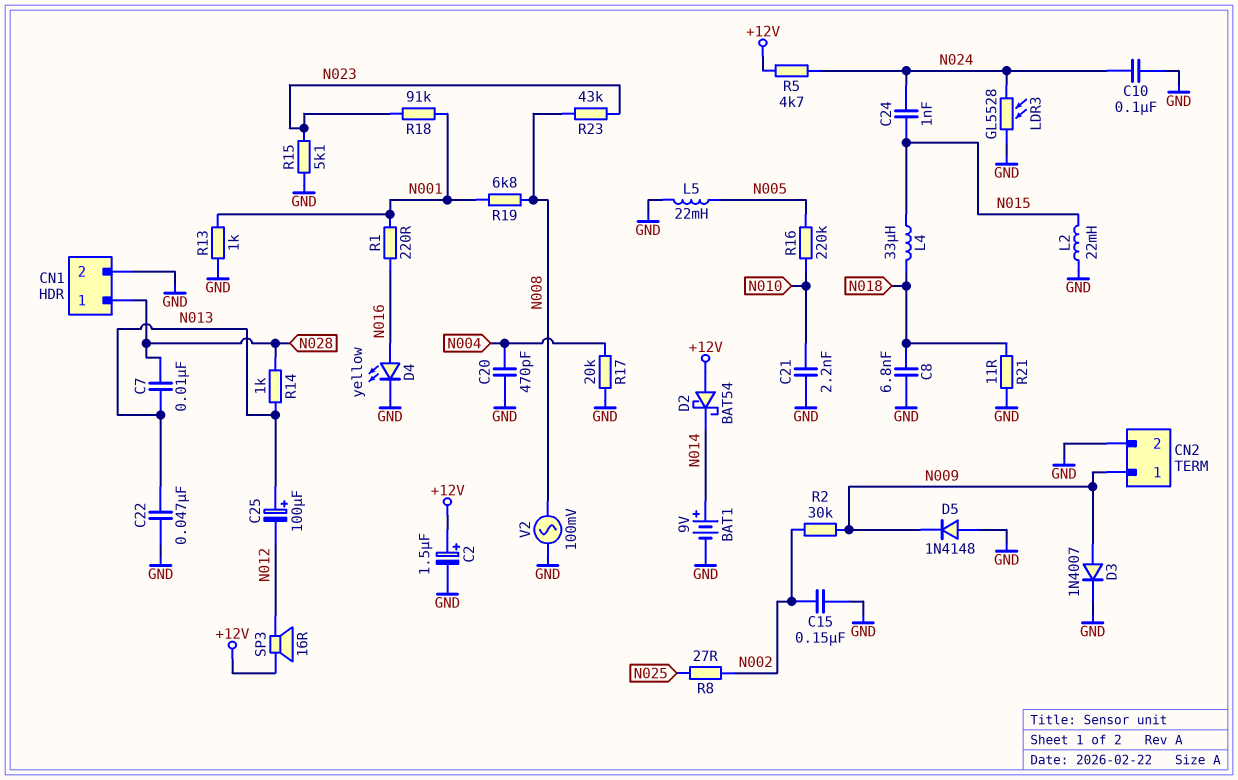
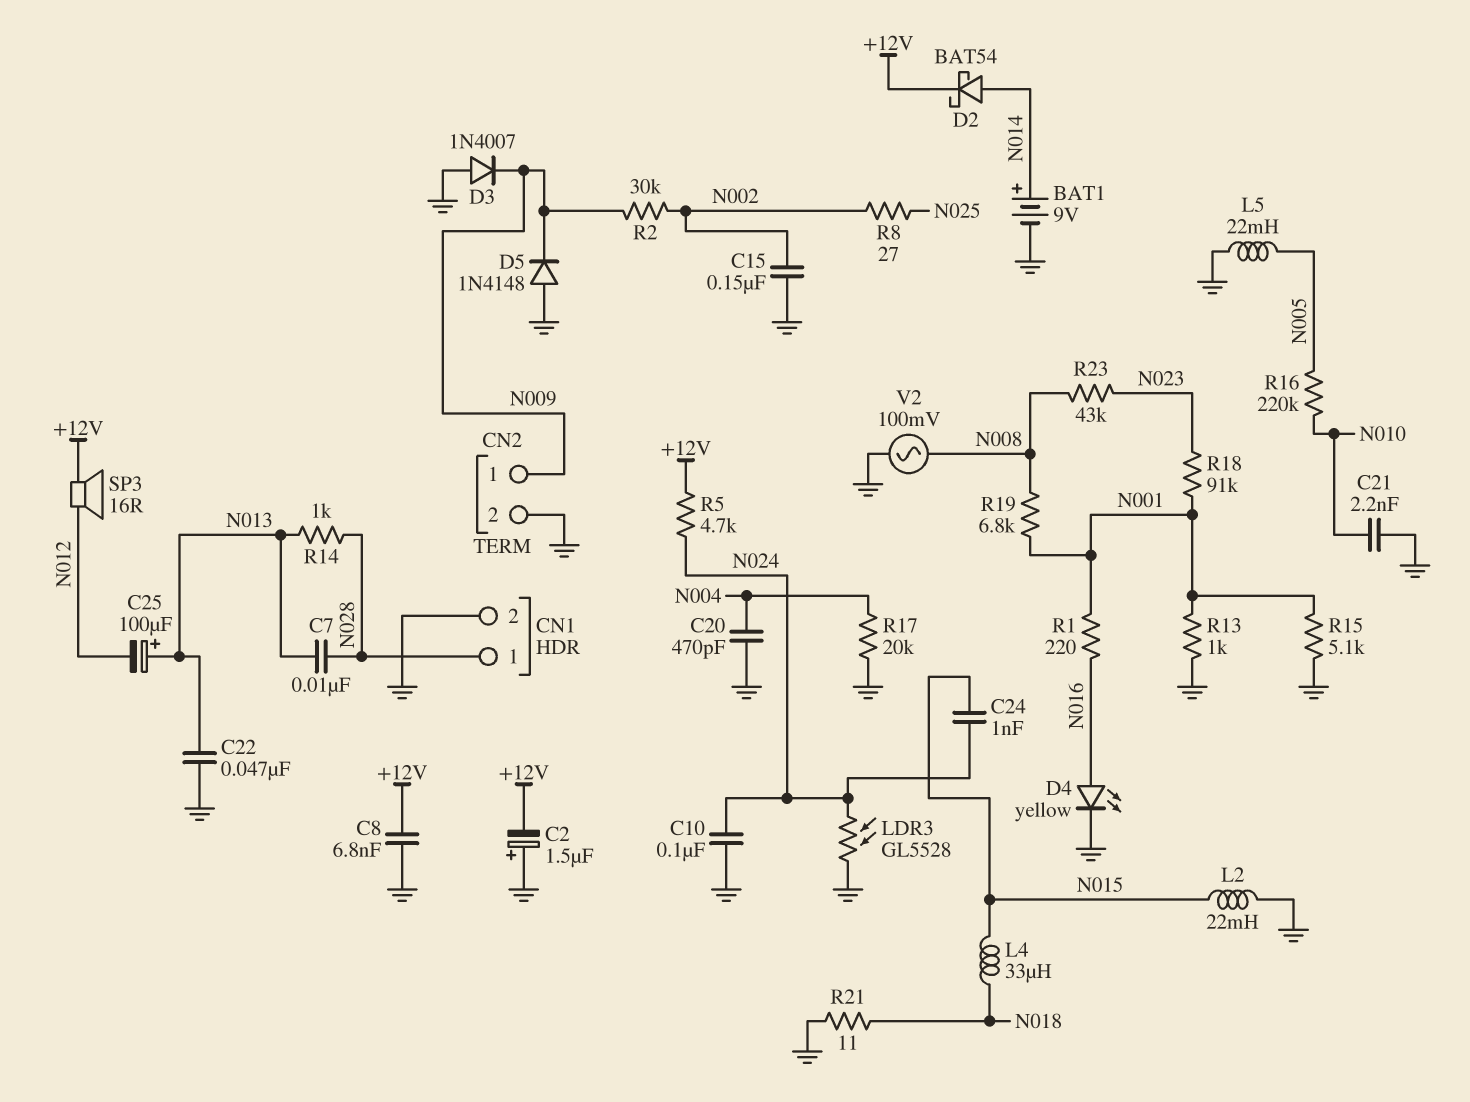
C2: 1.5uF (plus +12V, minus GND) -> 1.5uF (plus GND, minus +12V)
C8: 6.8nF (GND, N018) -> 6.8nF (+12V, GND)
D2: schottky BAT54 (A +12V, K N014) -> schottky BAT54 (A N014, K +12V)
D3: diode 1N4007 (A N009, K GND) -> diode 1N4007 (A GND, K N009)
R15: 5.1k (GND, N023) -> 5.1k (GND, N001)

